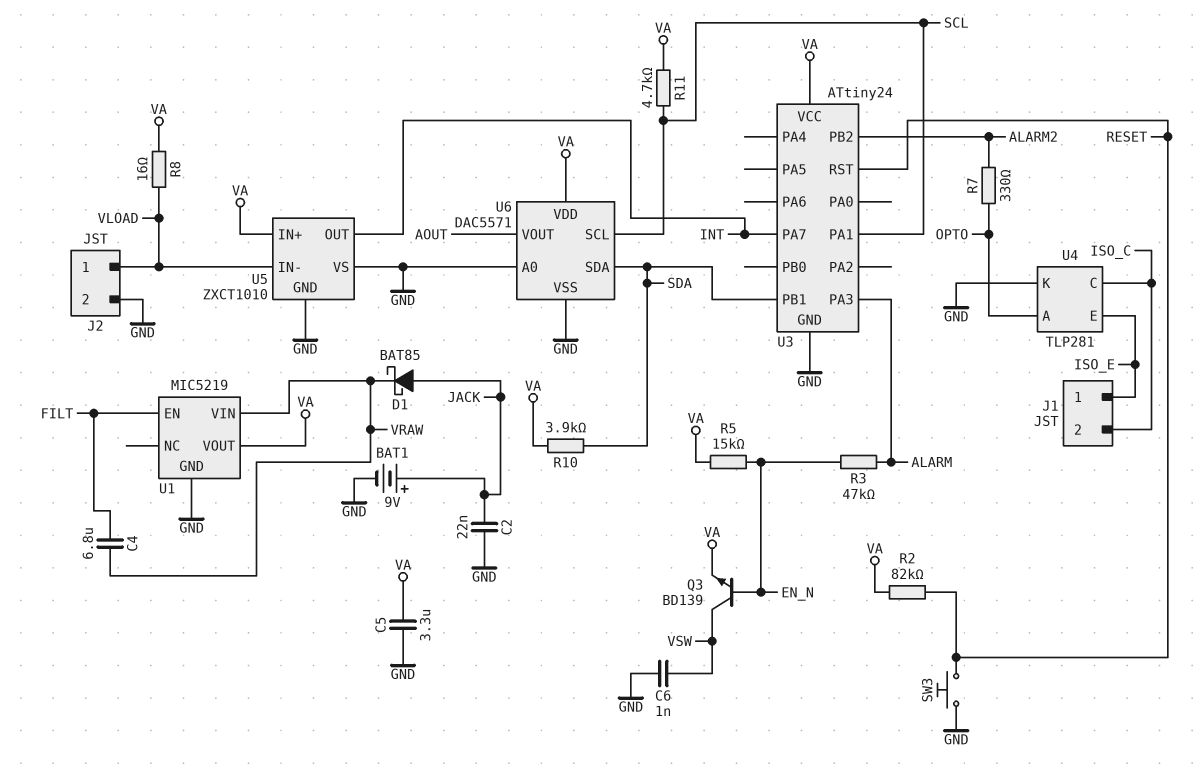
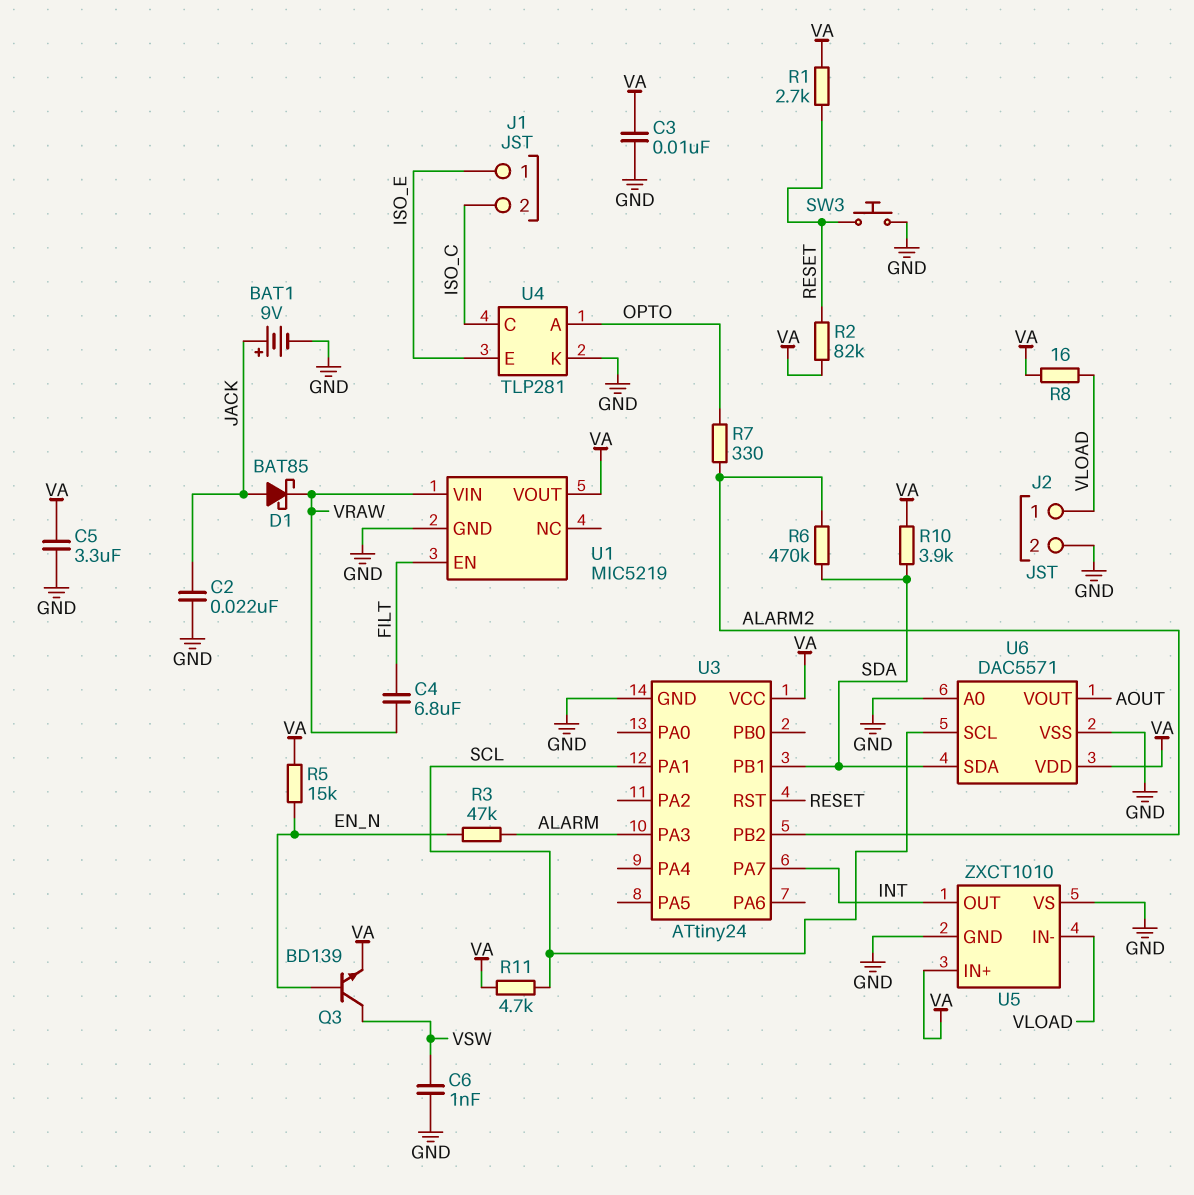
C3: none -> 10nF (GND, VA)
R1: none -> 2.7k (RESET, VA)
R6: none -> 470k (ALARM2, SDA)

